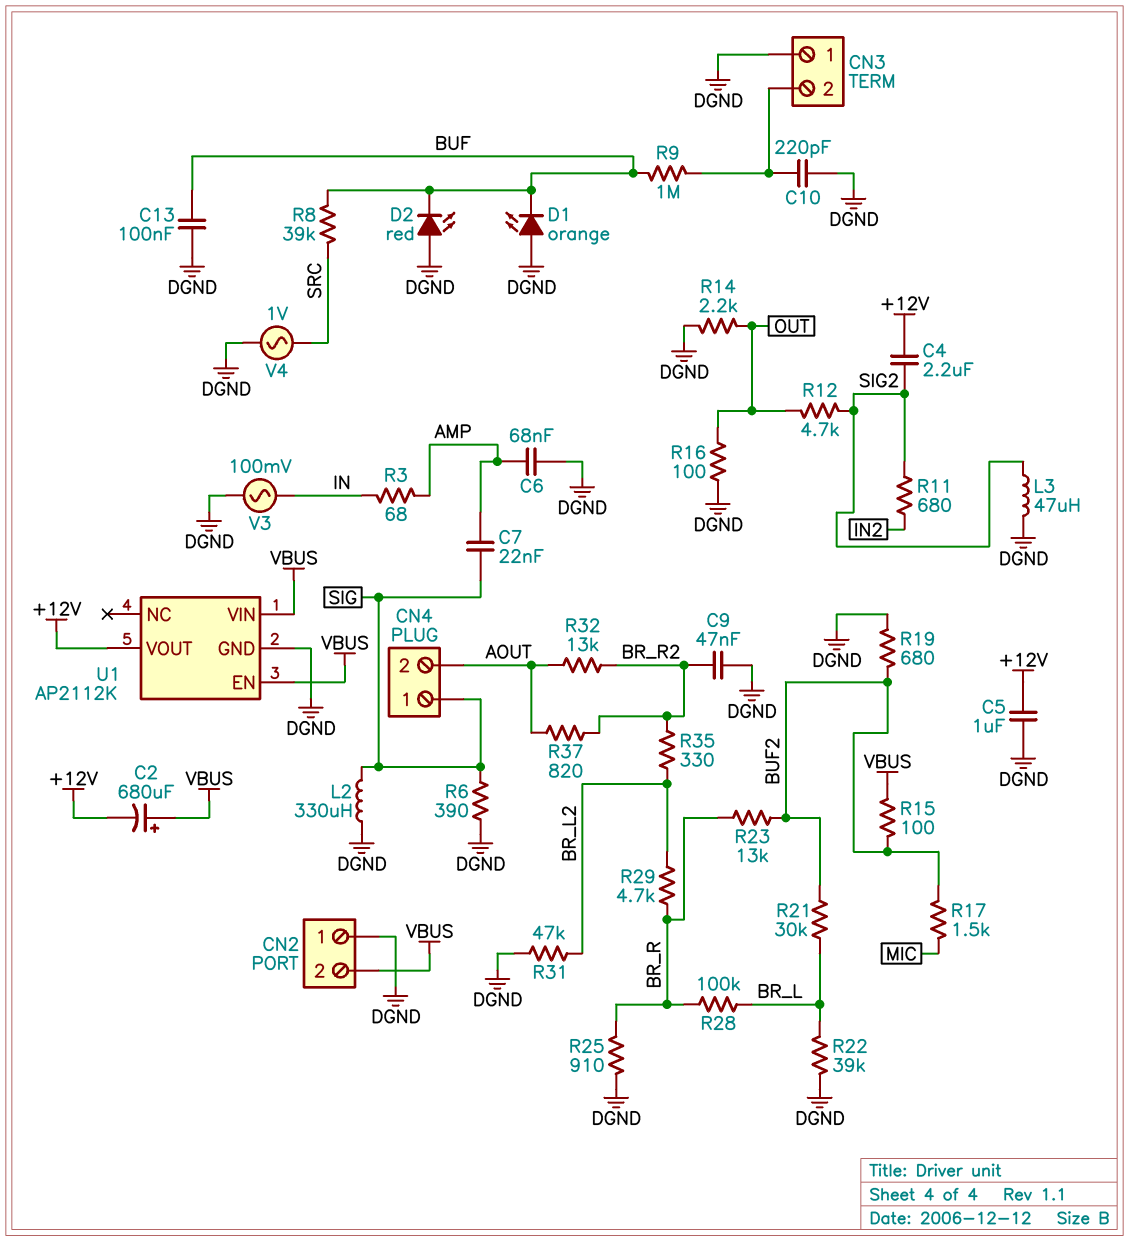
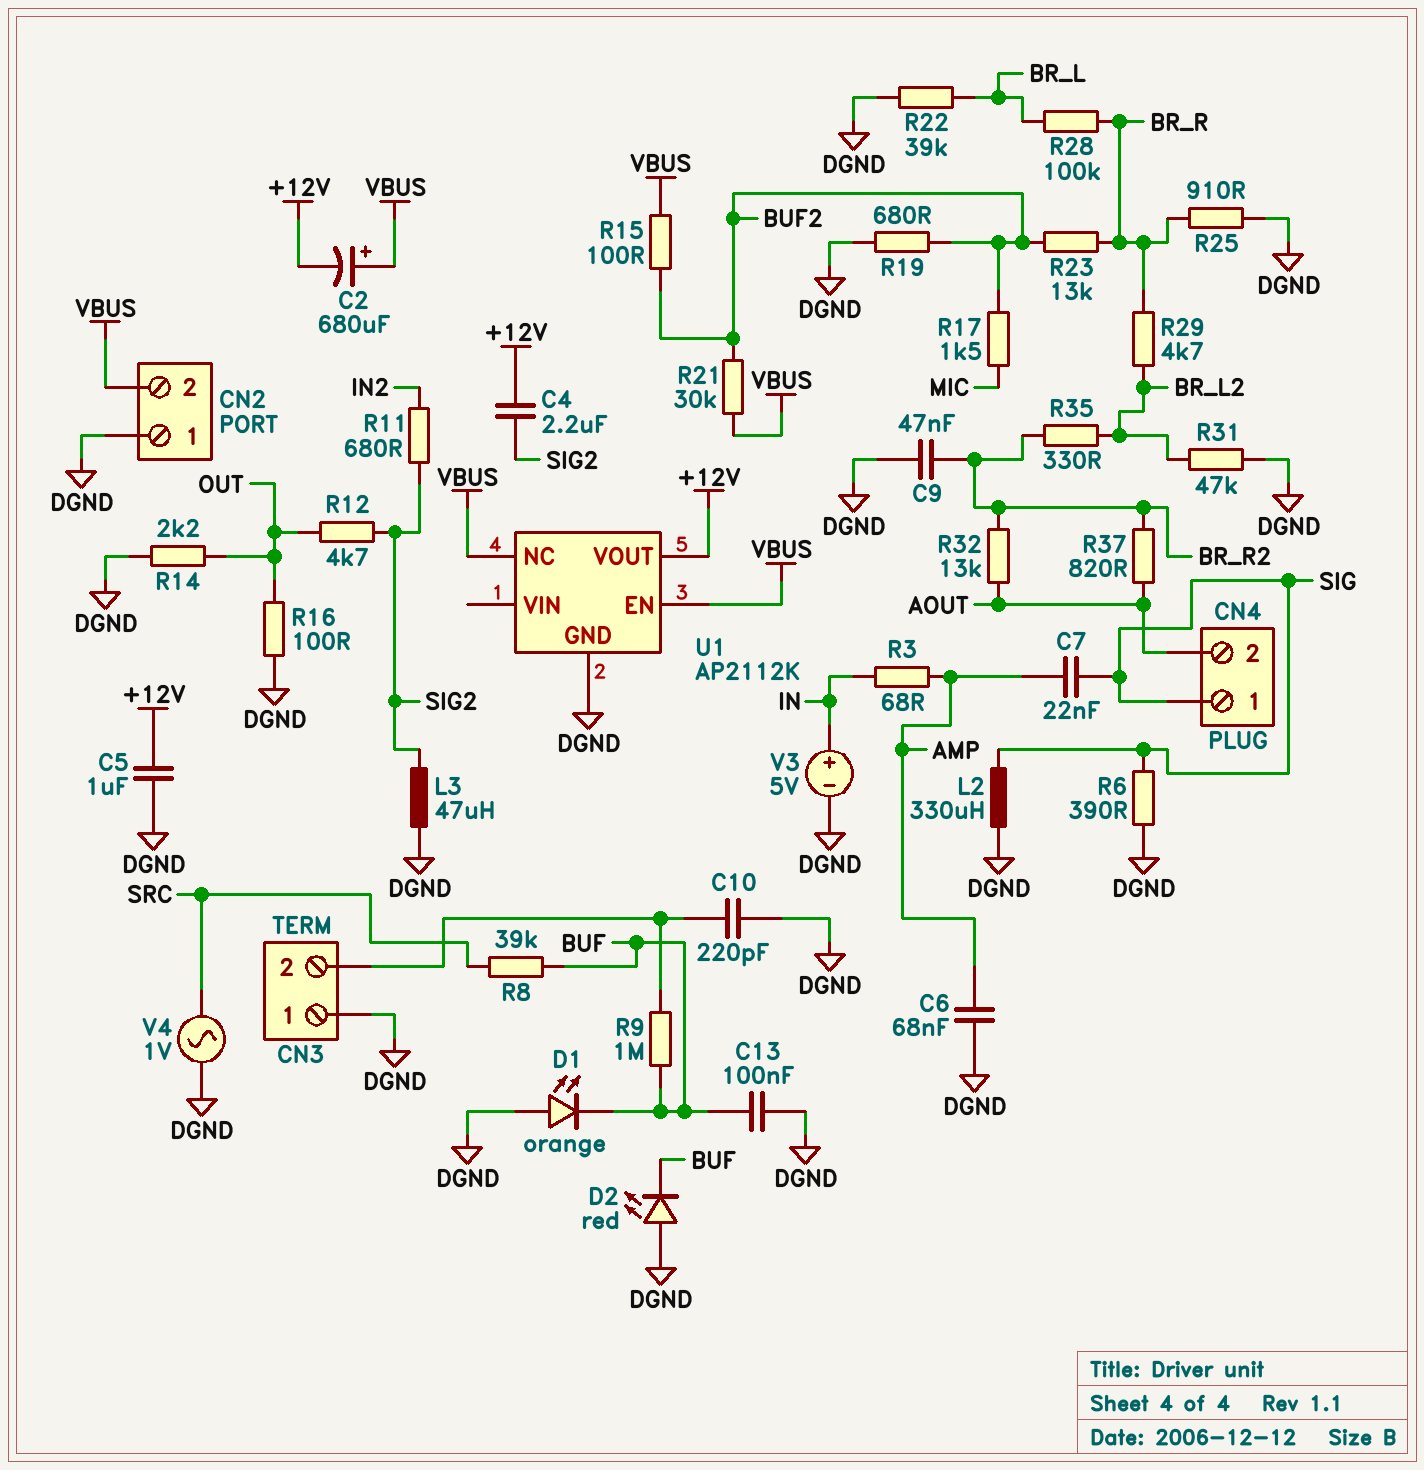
R21: 30k (BR_L, BUF2) -> 30k (BUF2, VBUS)
U1 pin NC: none -> VBUS
U1 pin VIN: VBUS -> none
V3: AC 100mV (DGND, IN) -> 5V (plus IN, minus DGND)

